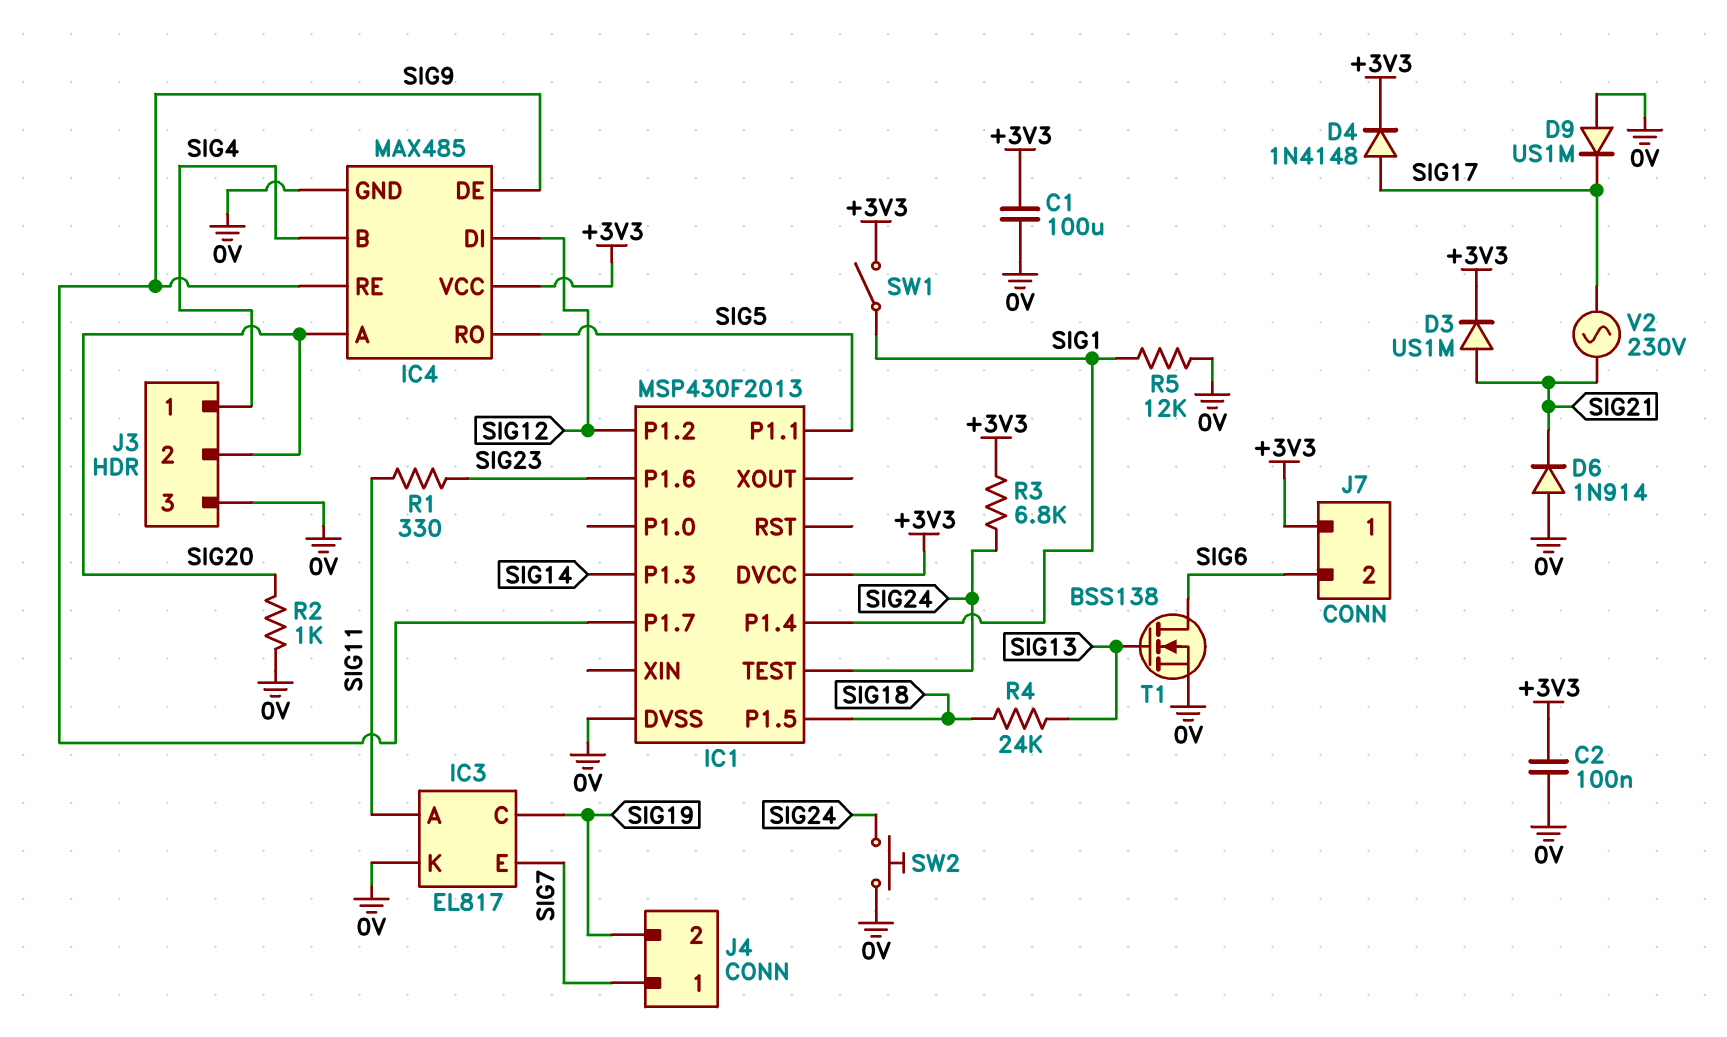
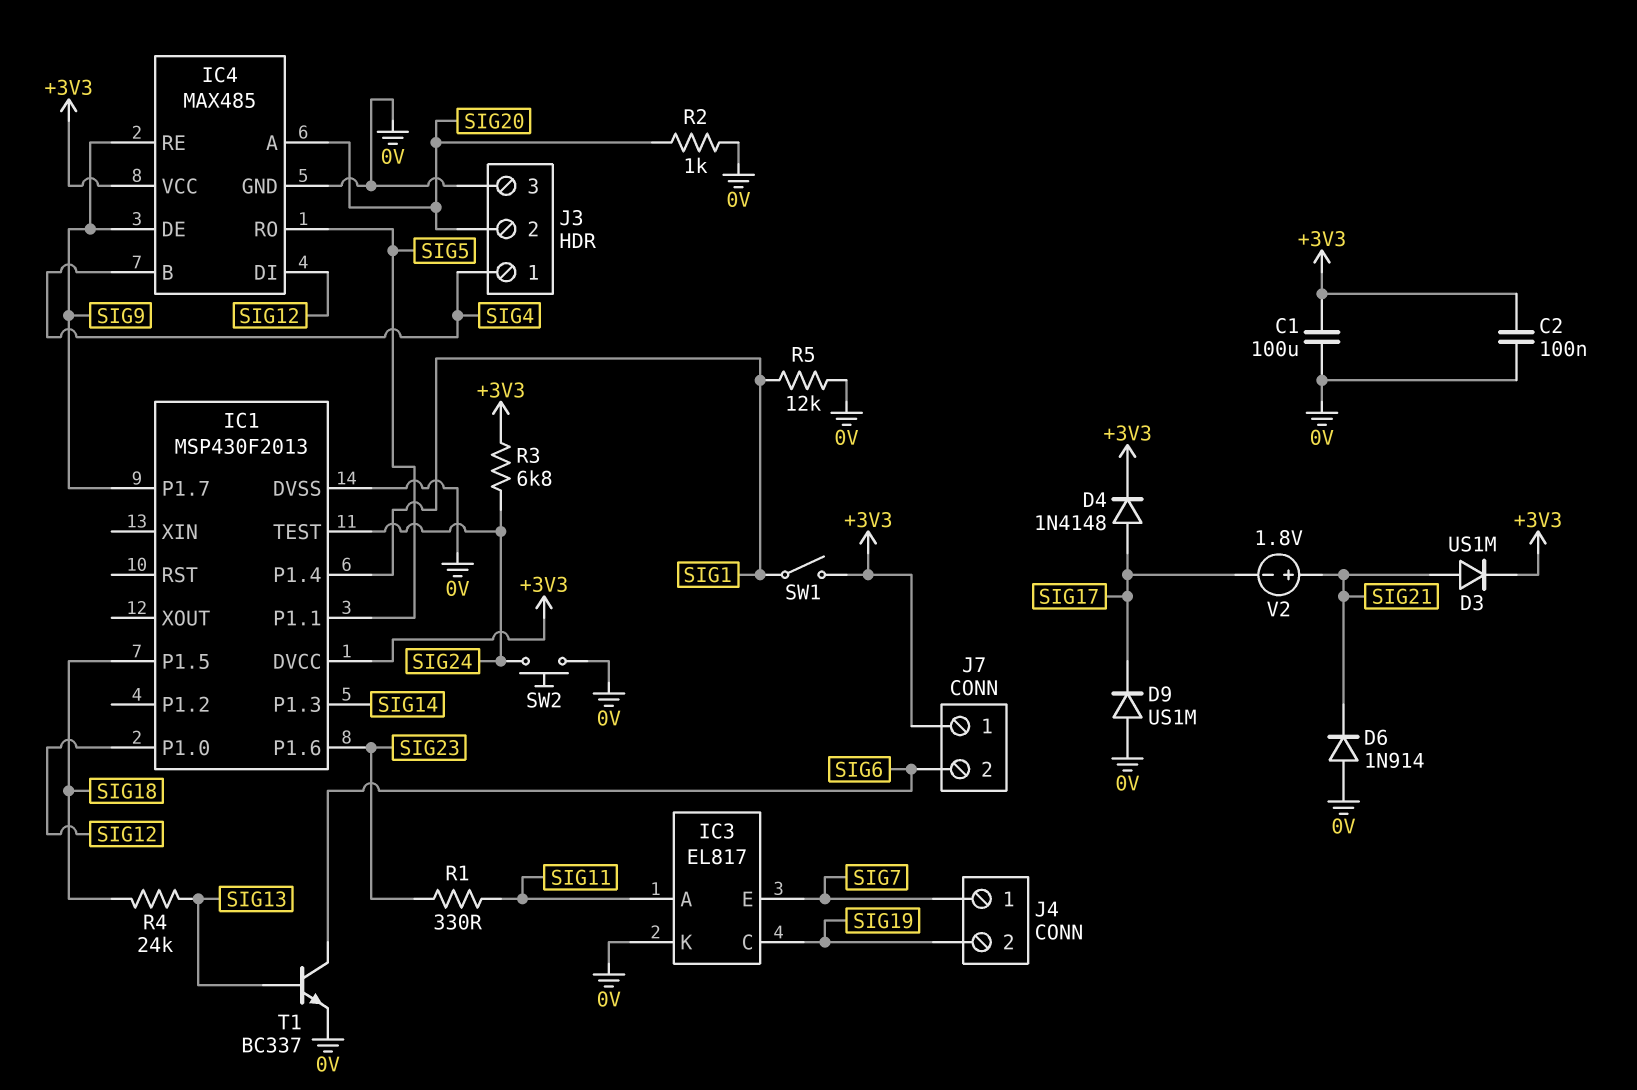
IC1 pin P1.0: none -> SIG12
IC1 pin P1.2: SIG12 -> none
T1: NMOS BSS138 (G SIG13, D SIG6, S 0V) -> NPN BC337 (B SIG13, C SIG6, E 0V)
V2: AC 230V (SIG17, SIG21) -> 1.8V (plus SIG21, minus SIG17)

